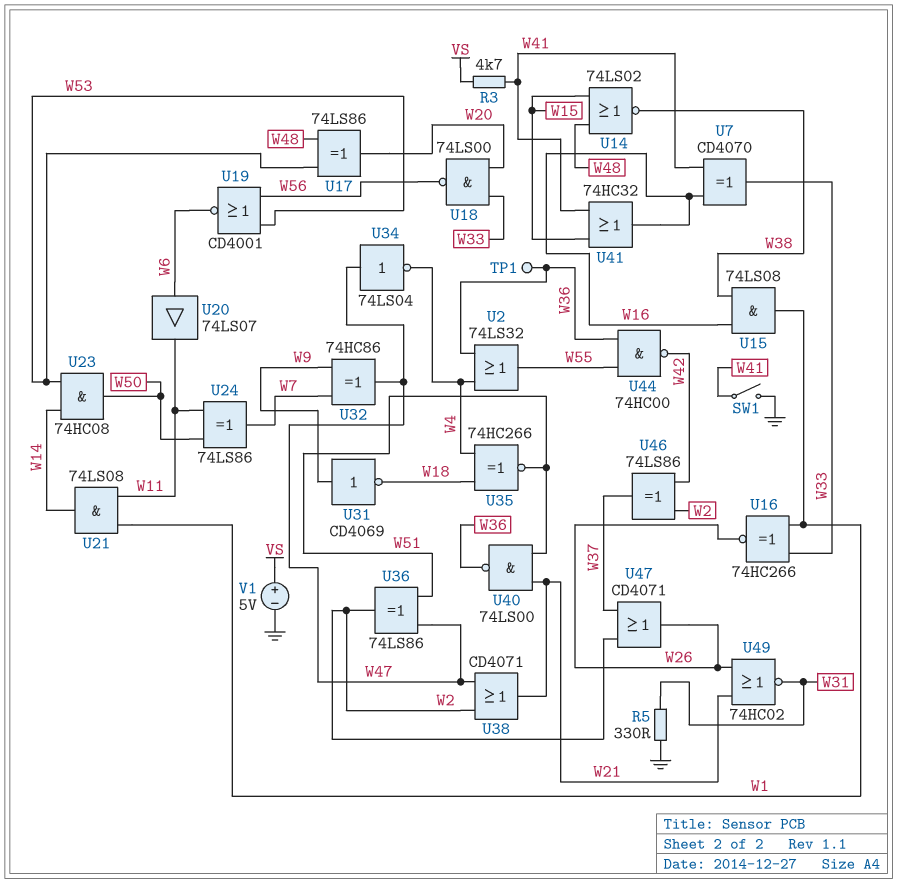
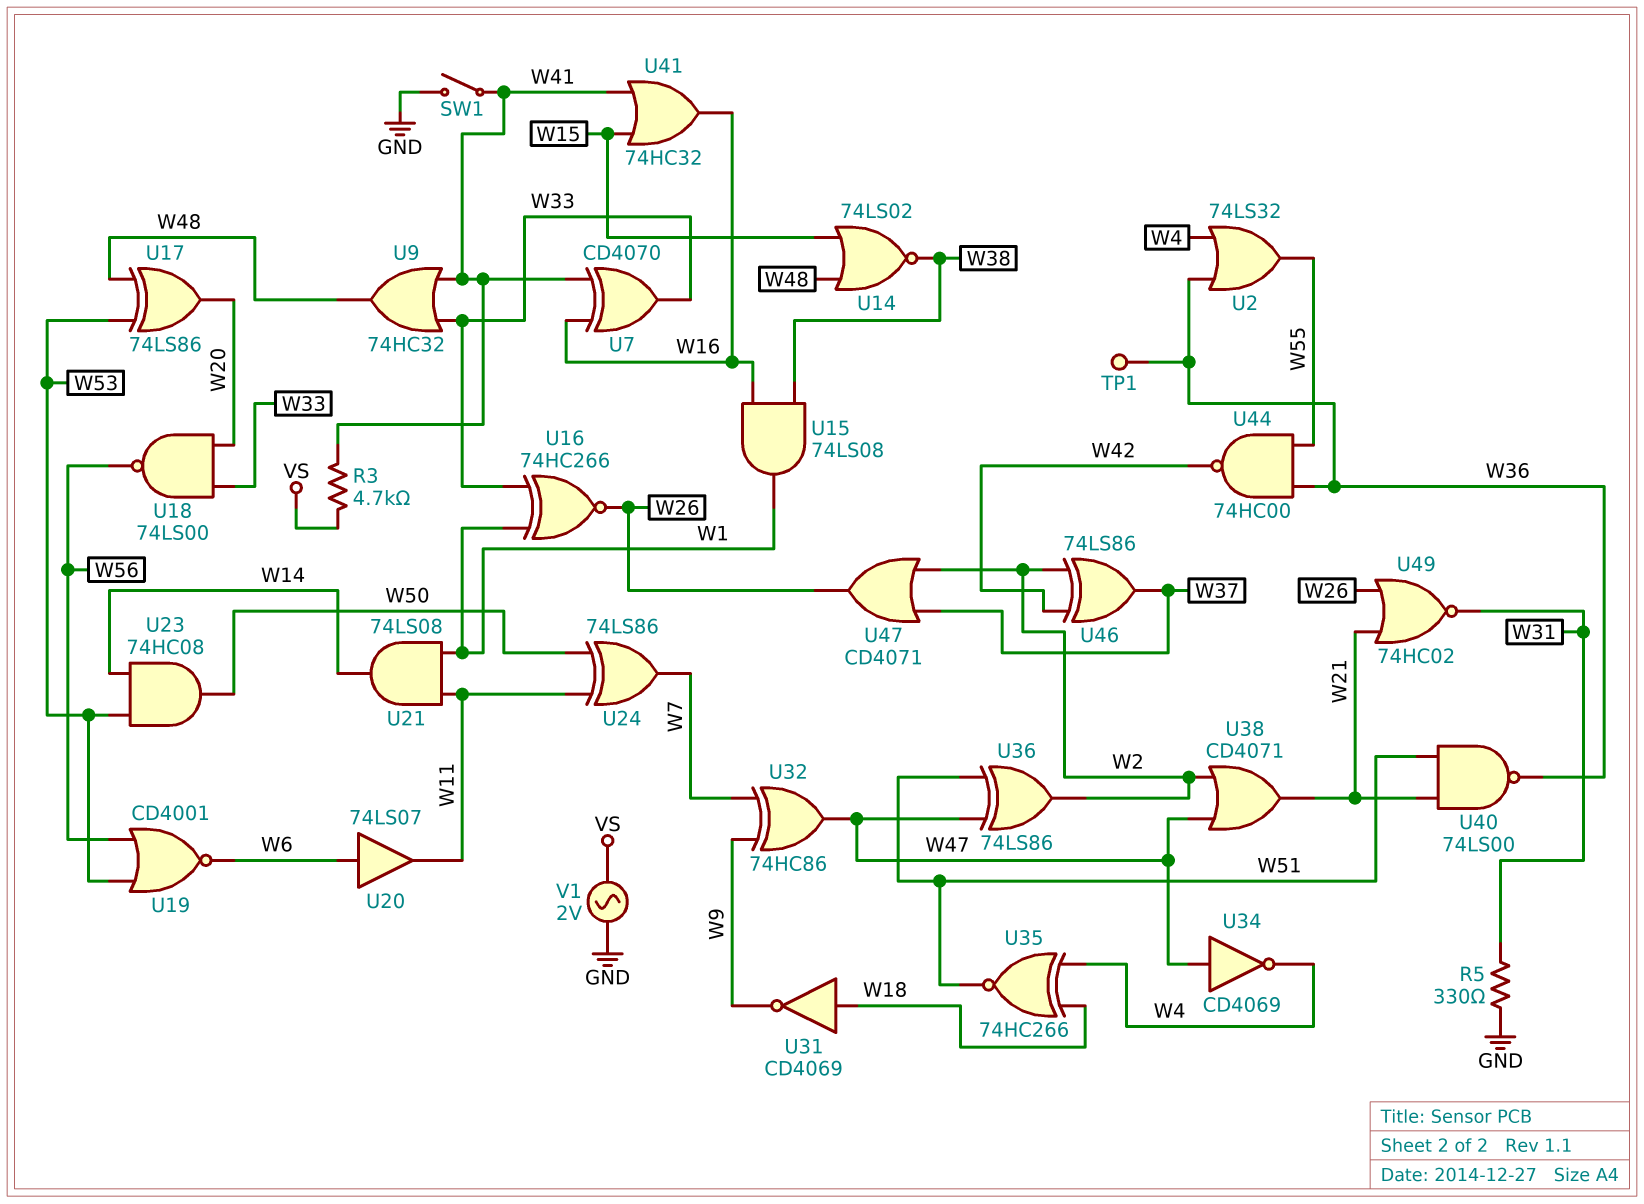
U9: none -> OR 74HC32 (in W33, in W41, out W48)
U31: NOT CD4069 (in W9, out W18) -> NOT CD4069 (in W18, out W9)
U34: NOT 74LS04 (in W47, out W4) -> NOT CD4069 (in W47, out W4)
V1: 5V (plus VS, minus GND) -> AC 2V (GND, VS)

